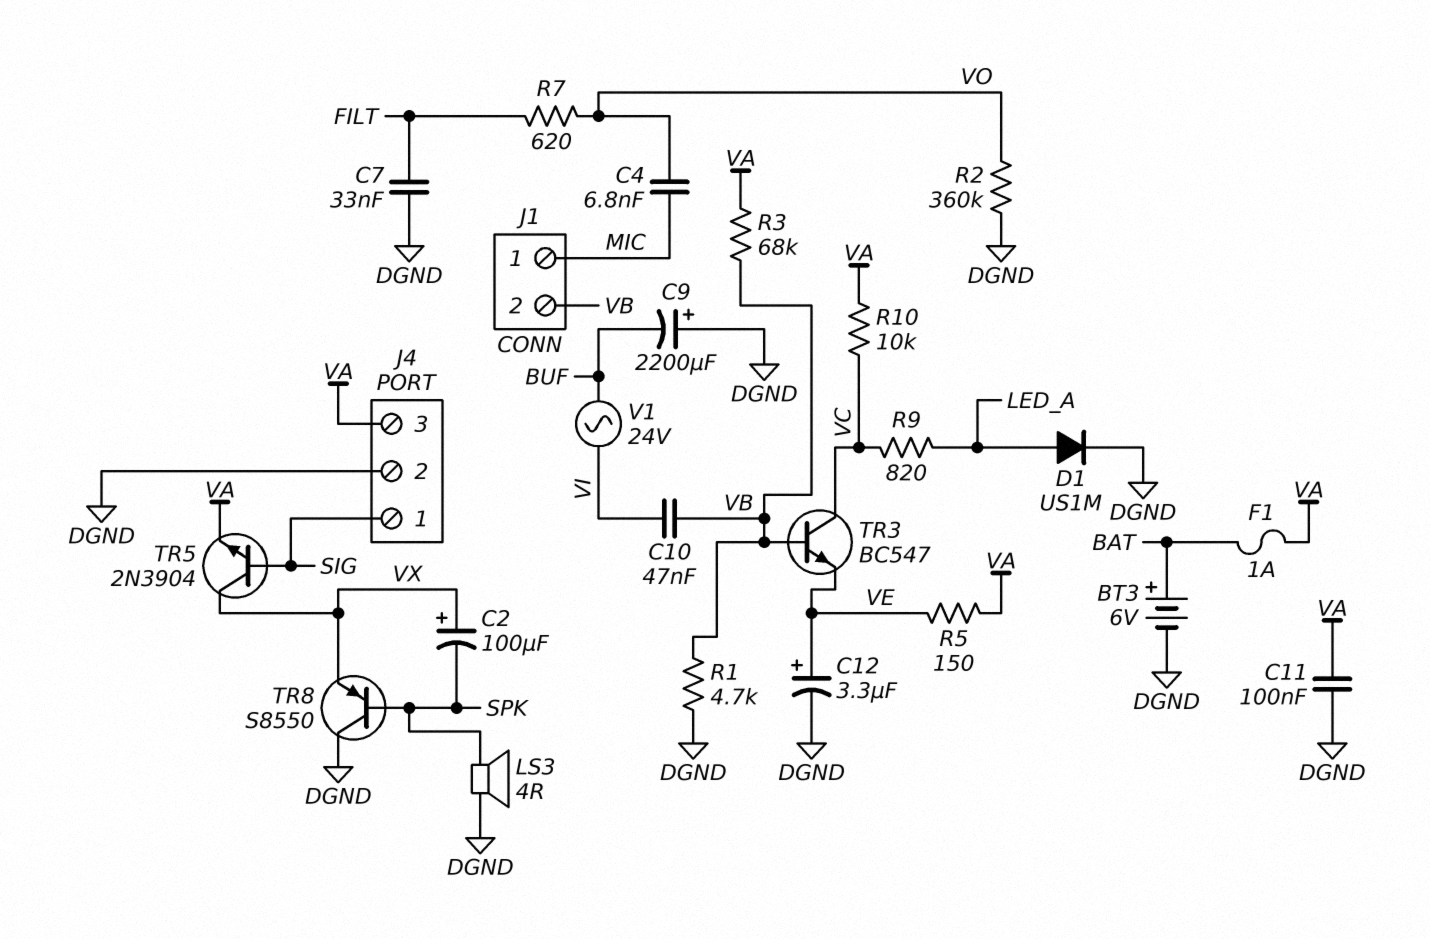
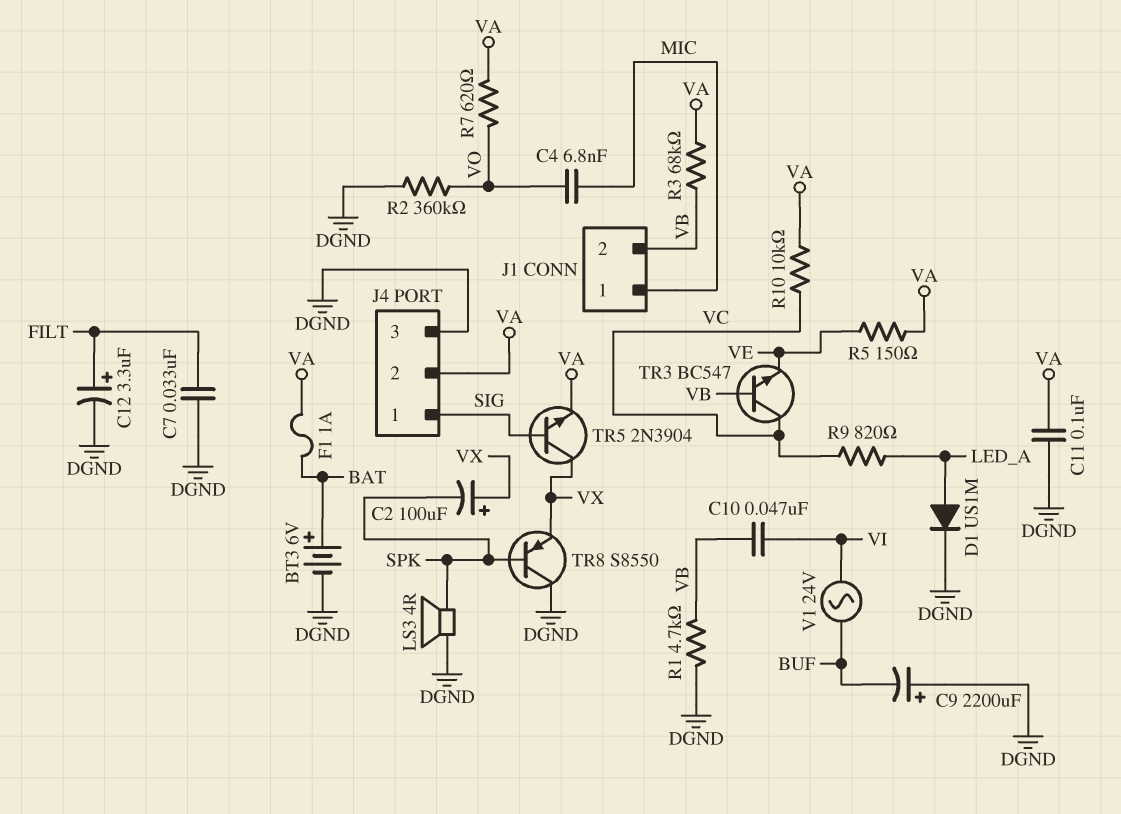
C12: 3.3uF (plus VE, minus DGND) -> 3.3uF (plus FILT, minus DGND)
J4 pin 2: DGND -> VA
J4 pin 3: VA -> DGND
R7: 620 (FILT, VO) -> 620 (VA, VO)

